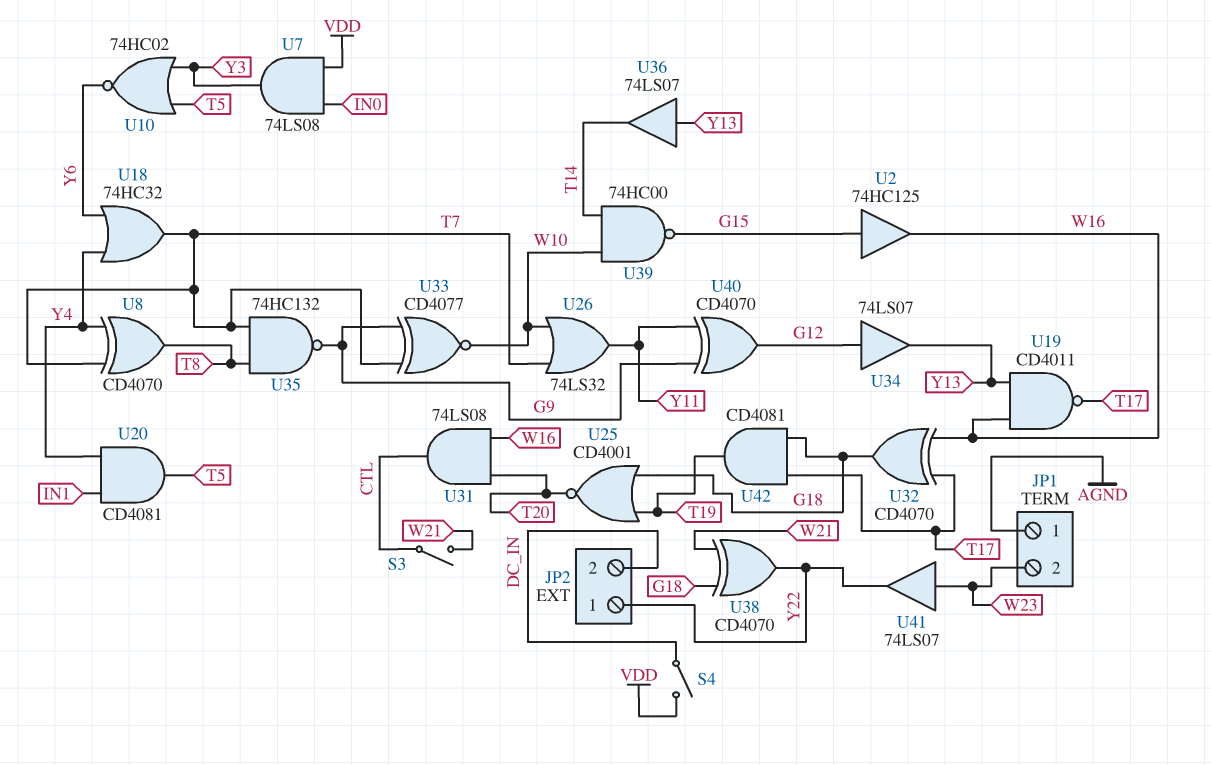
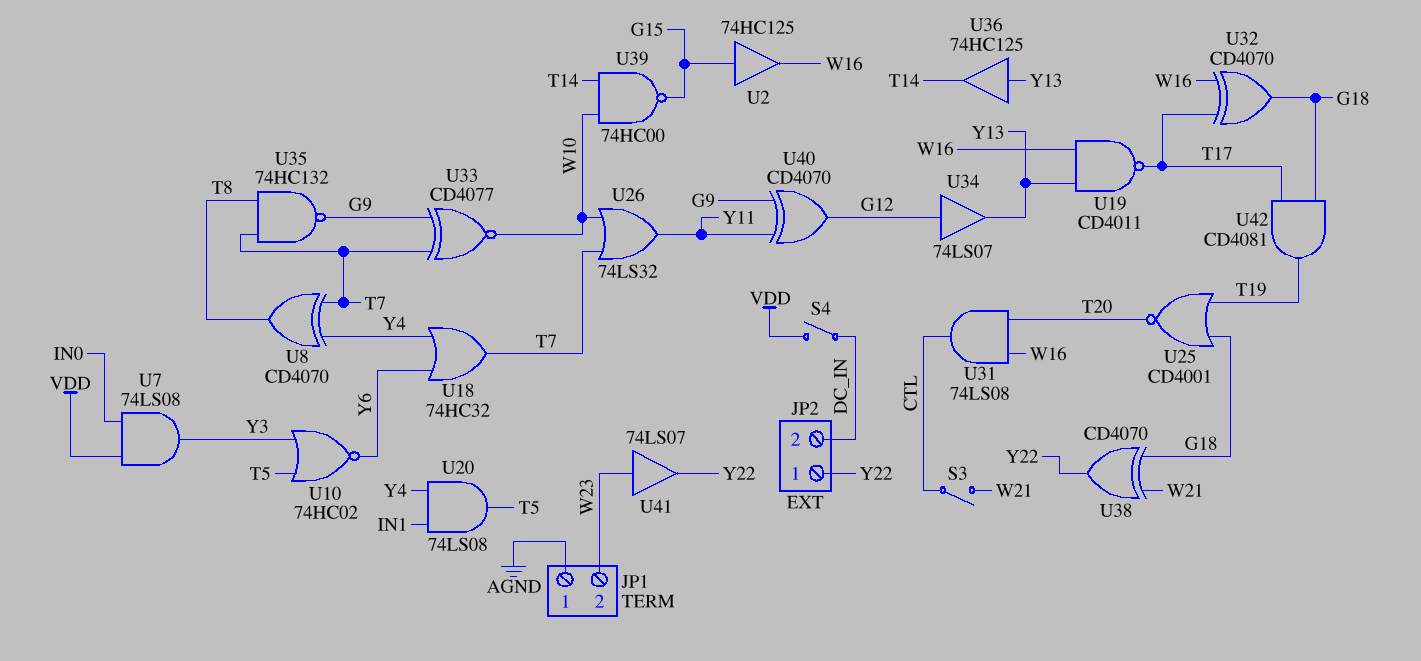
U20: AND CD4081 (in IN1, in Y4, out T5) -> AND 74LS08 (in IN1, in Y4, out T5)
U36: buffer 74LS07 (in Y13, out T14) -> buffer 74HC125 (in Y13, out T14)

